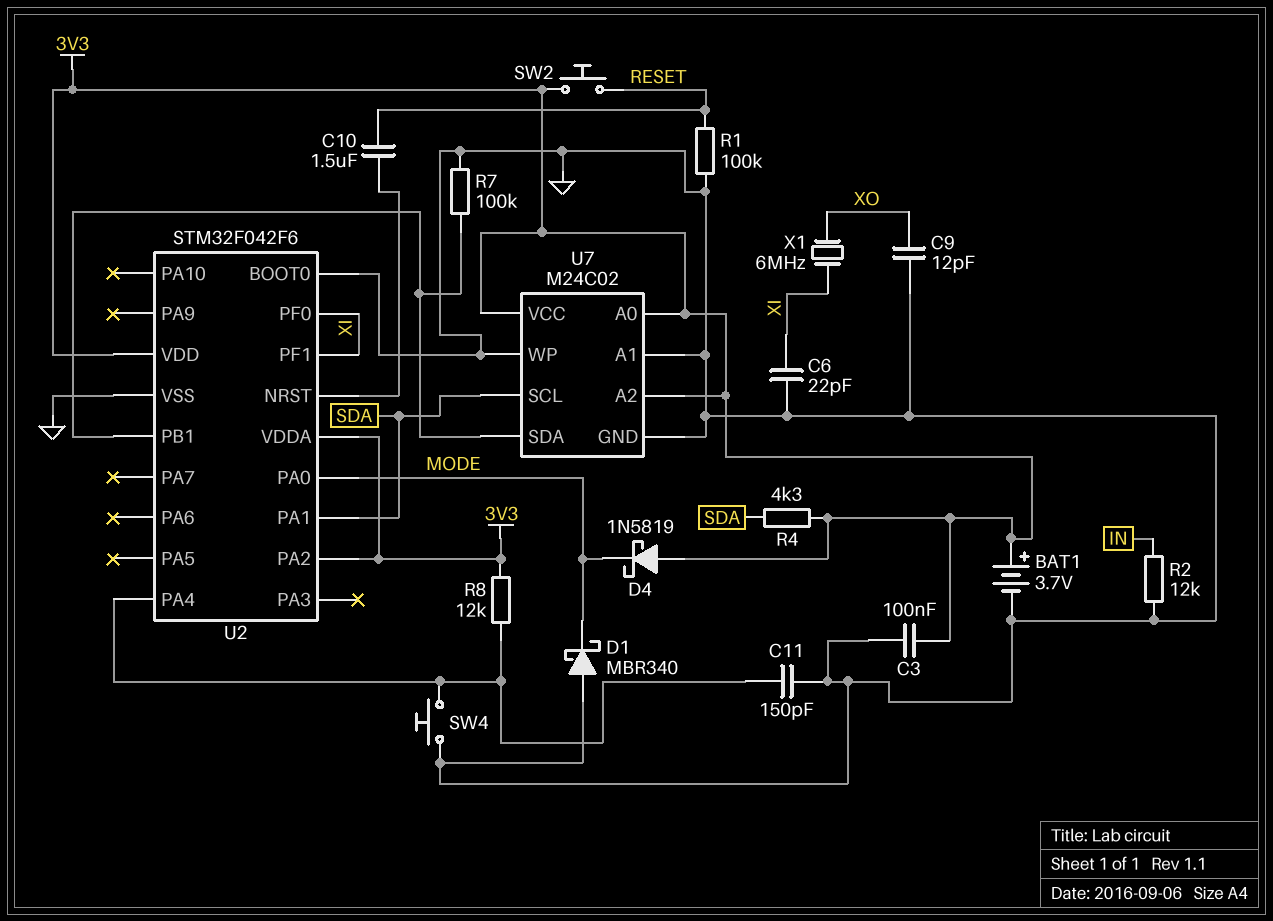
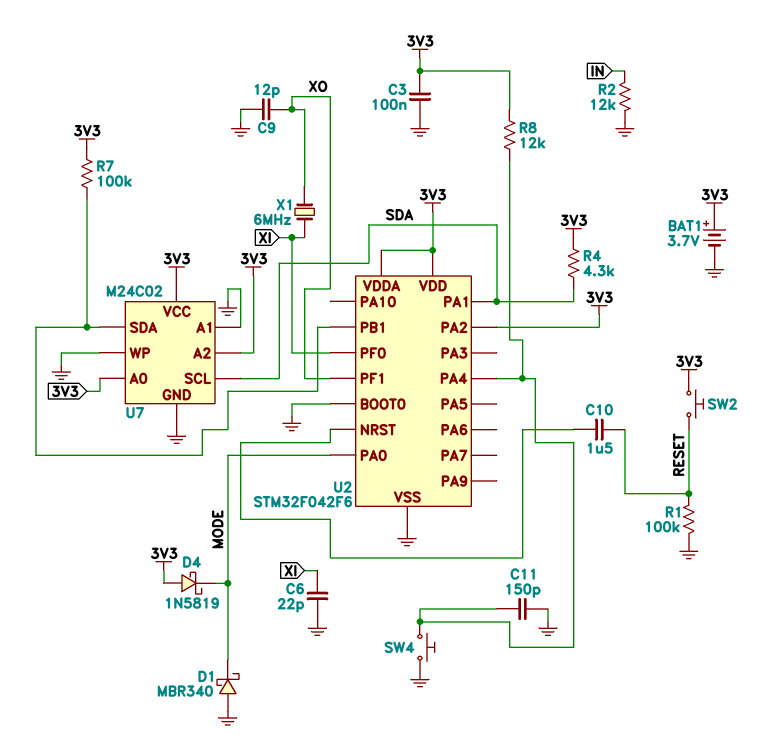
R7: 100k (GND, U2/PB1) -> 100k (3V3, U2/PB1)
U2 pin PF1: XI -> XO

